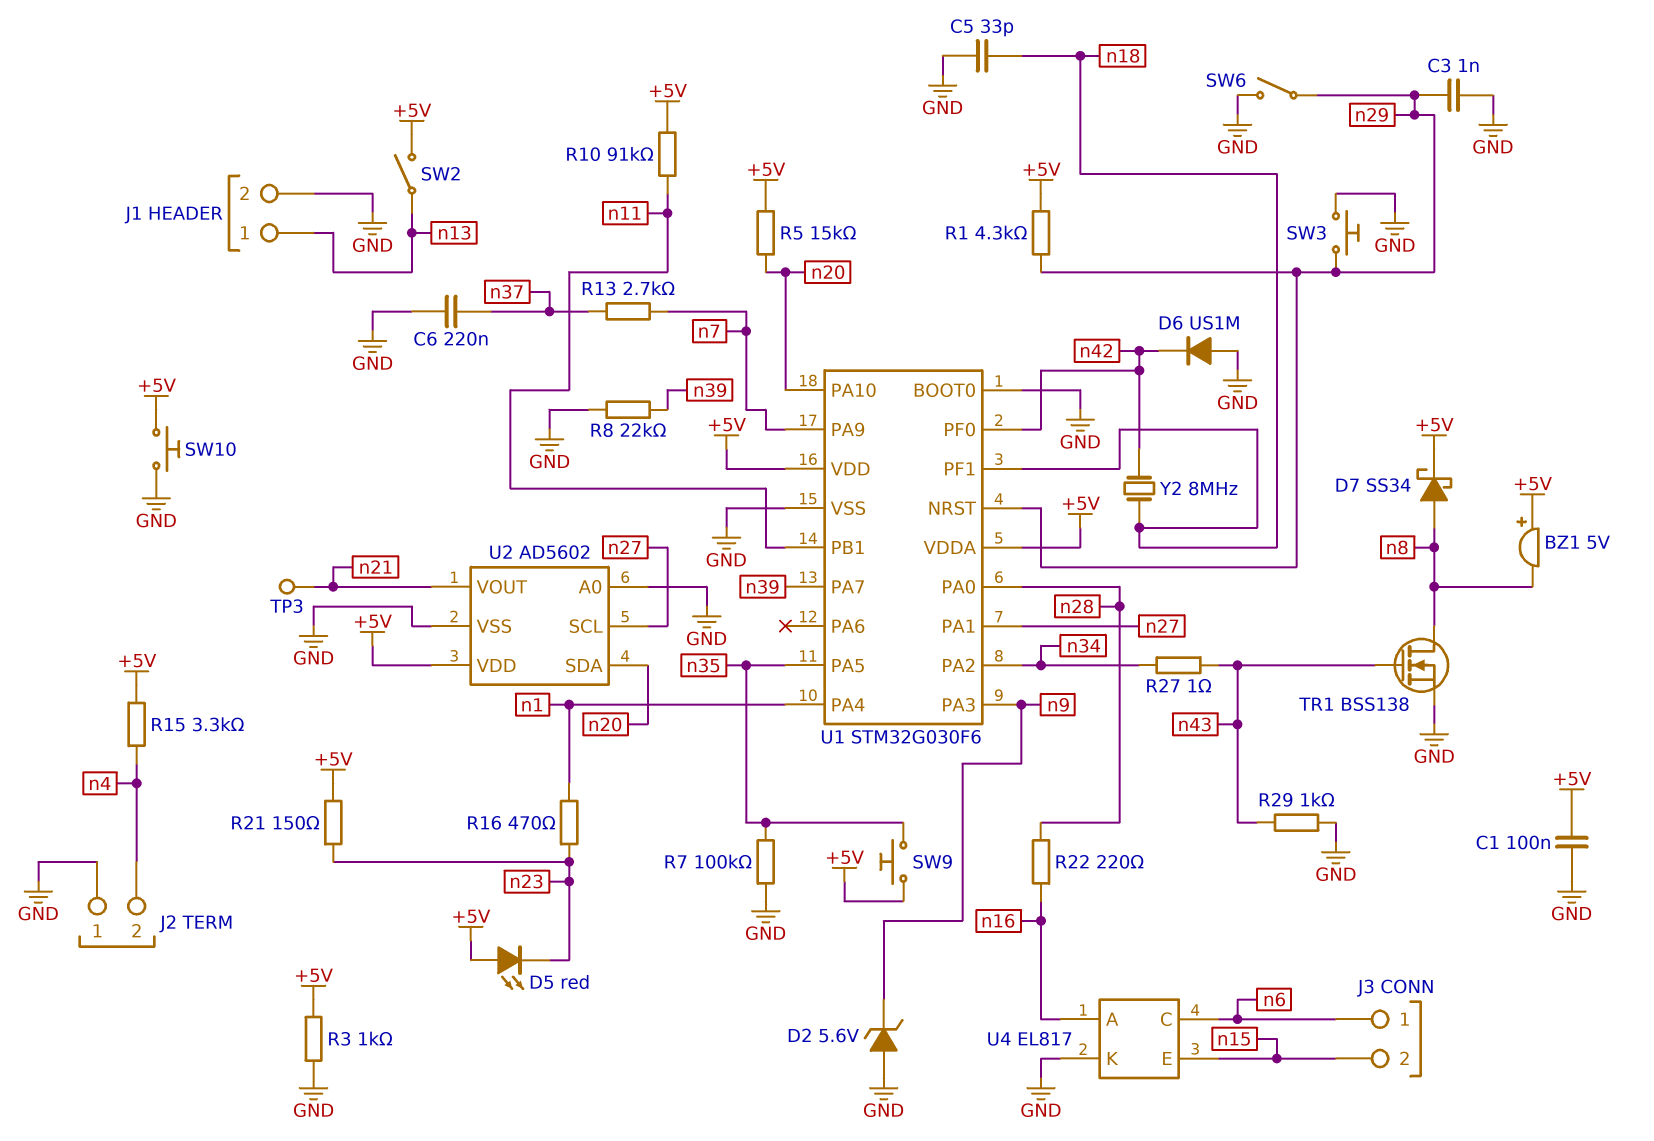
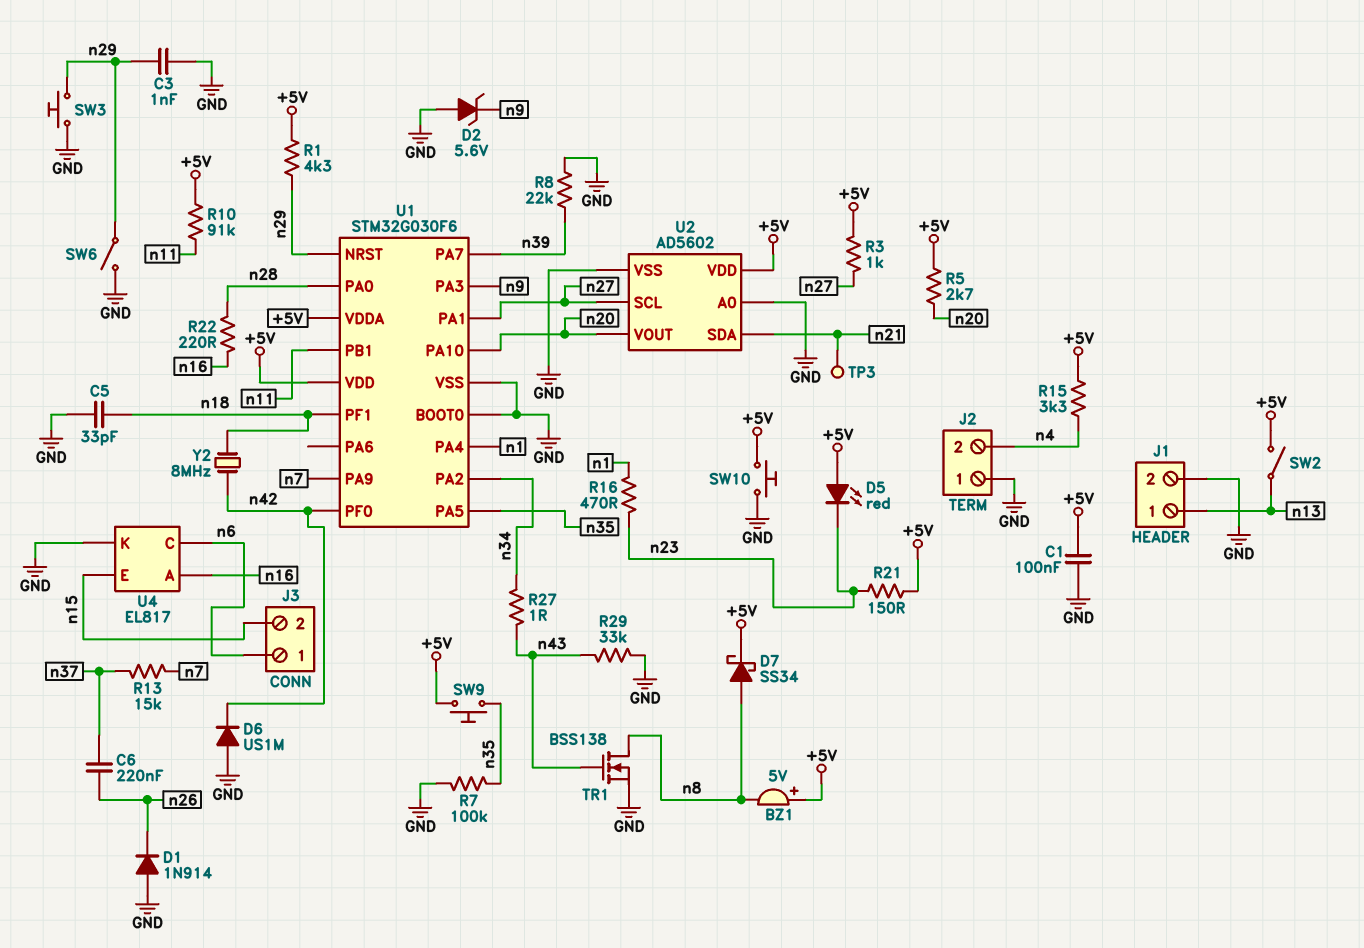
C6: 220nF (GND, n37) -> 220nF (n26, n37)
D1: none -> diode 1N914 (A GND, K n26)
R3: 1k (+5V, GND) -> 1k (+5V, n27)
R5: 15k (+5V, n20) -> 2.7k (+5V, n20)
R13: 2.7k (n7, n37) -> 15k (n7, n37)
R29: 1k (GND, n43) -> 33k (GND, n43)
U2 pin SDA: n20 -> n21
U2 pin VOUT: n21 -> n20

